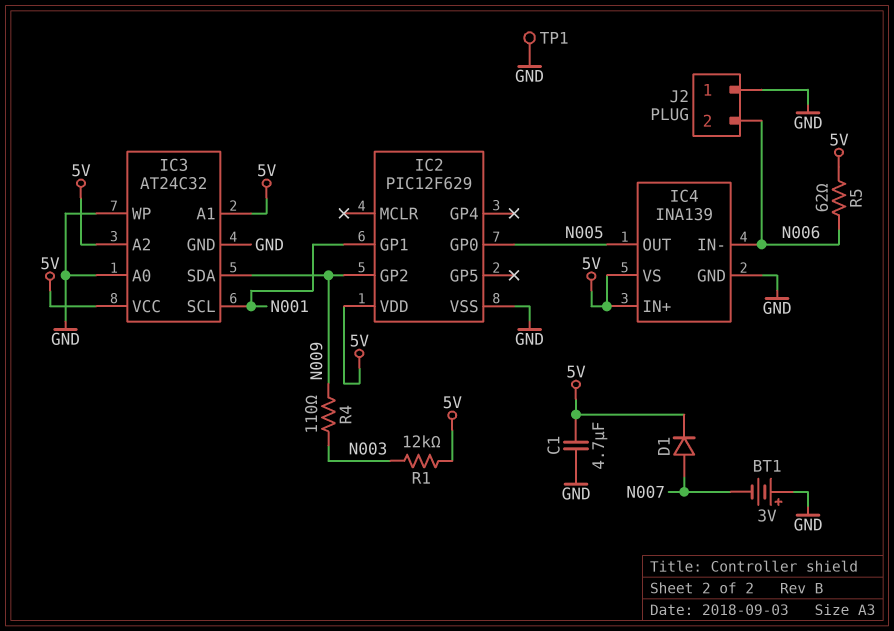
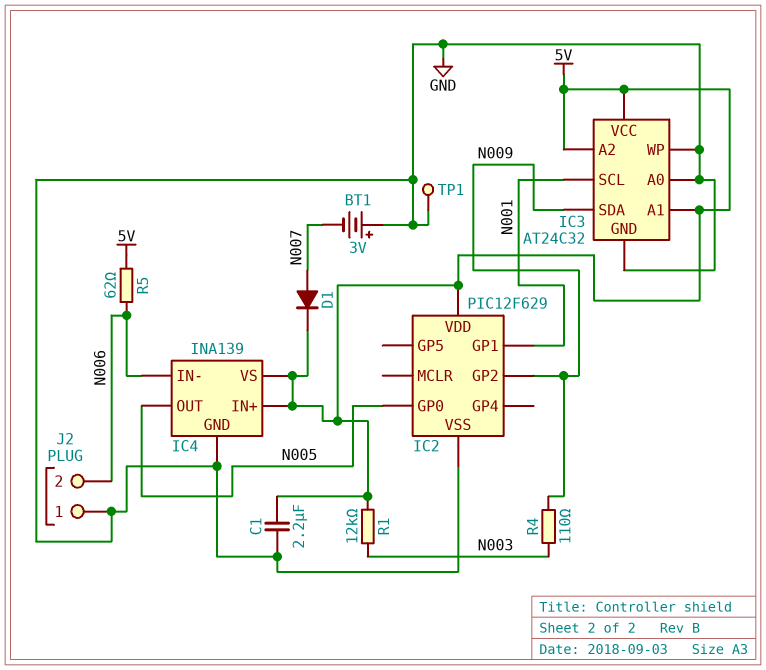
C1: 4.7uF (5V, GND) -> 2.2uF (5V, GND)

